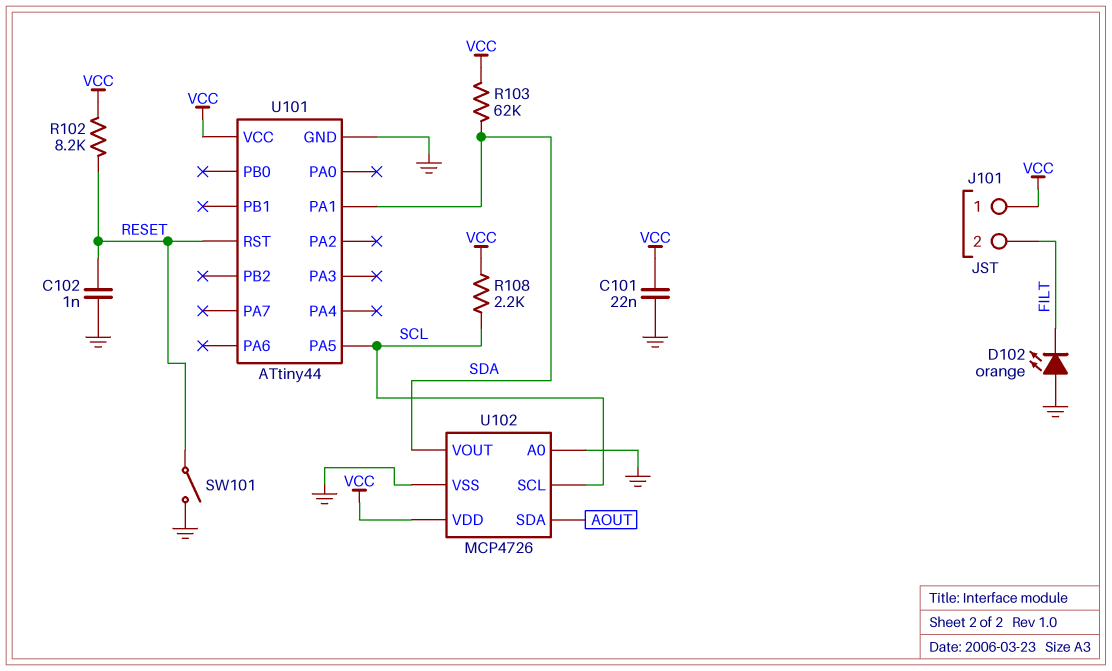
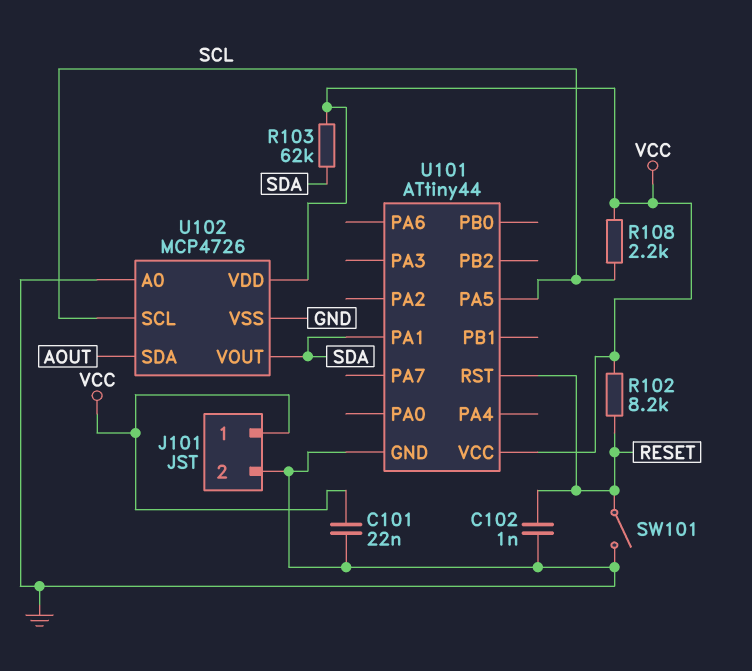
D102: LED orange (A GND, K FILT) -> none
J101 pin 2: FILT -> GND

